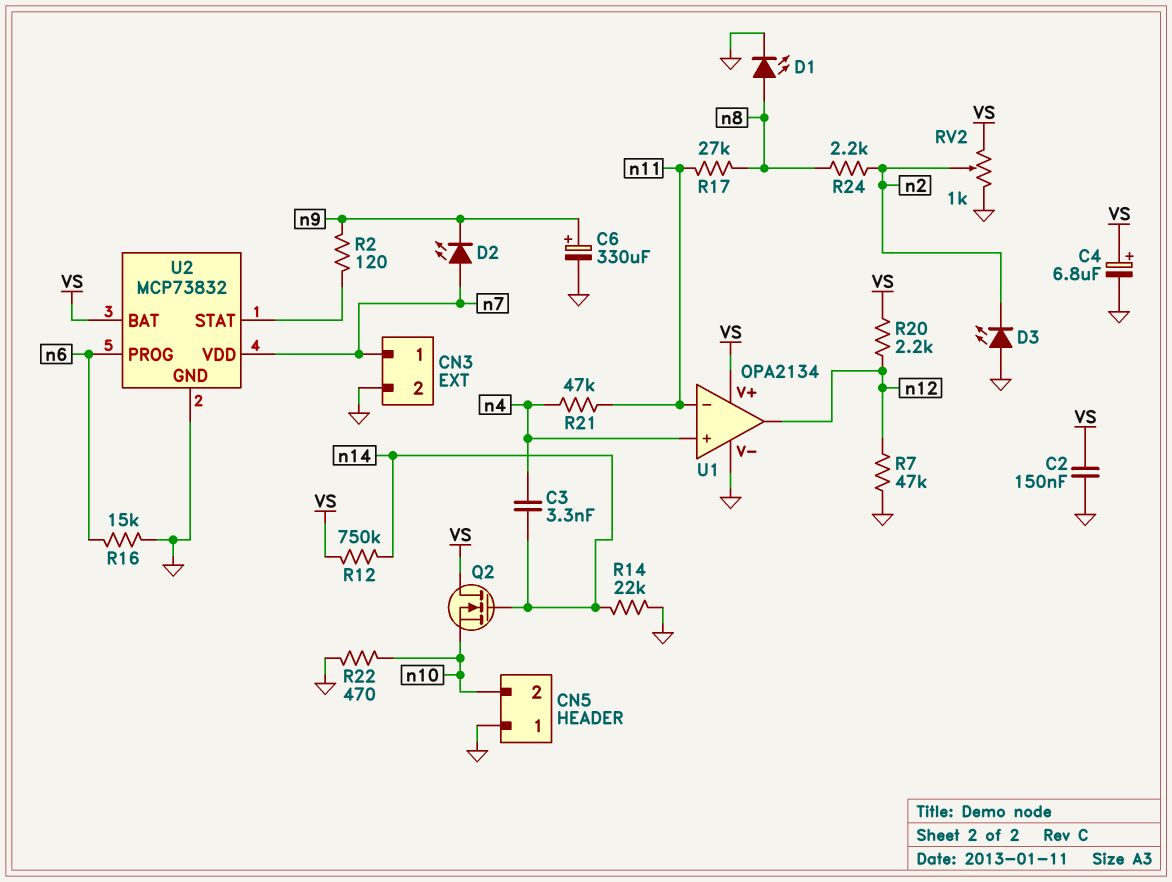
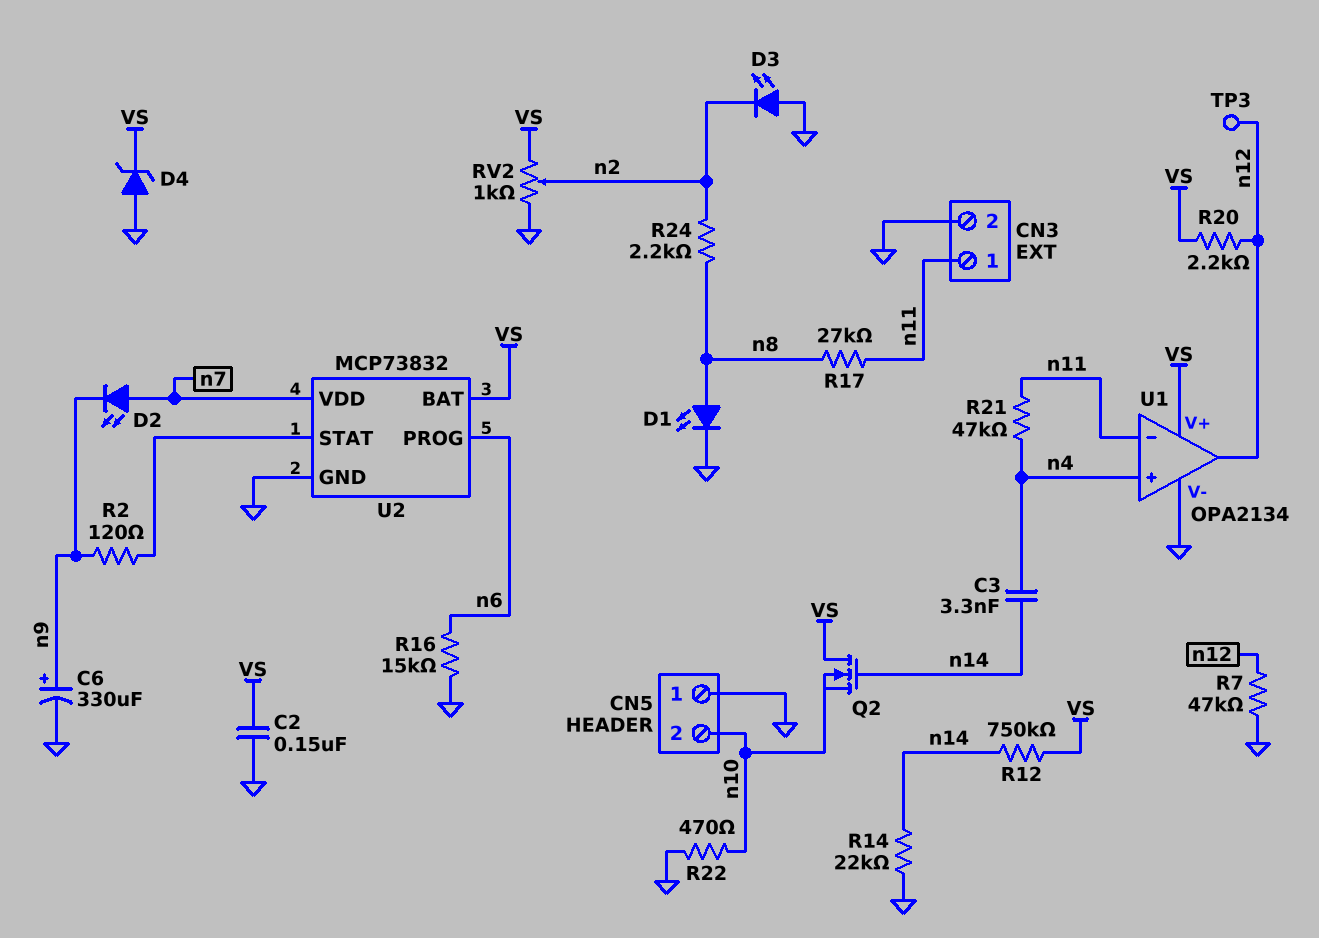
C4: 6.8uF (plus VS, minus GND) -> none
CN3 pin 1: n7 -> n11
D4: none -> zener (A GND, K VS)
TP3: none -> test point (n12)

